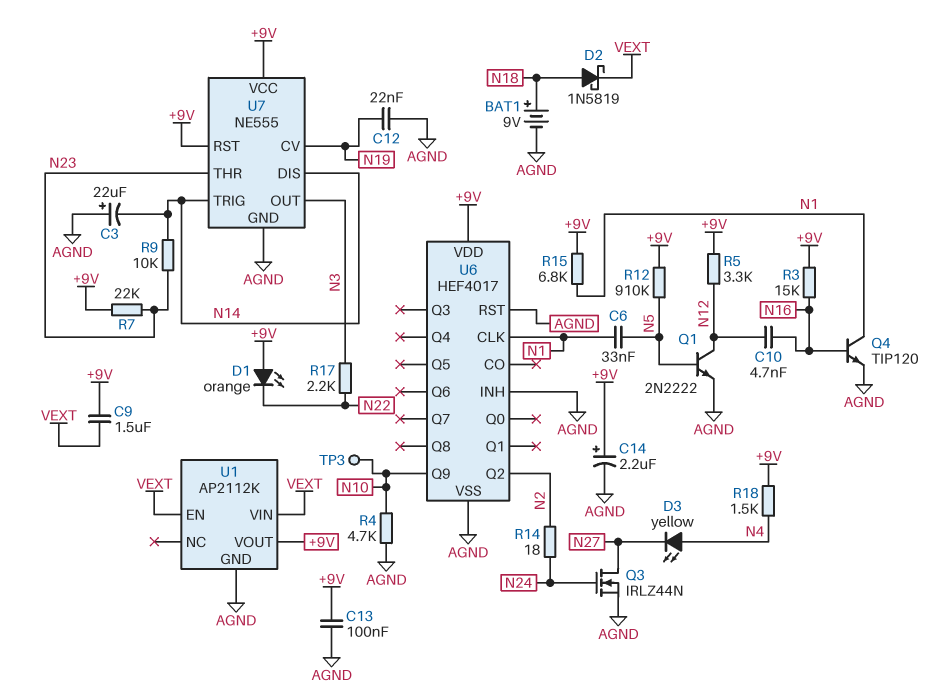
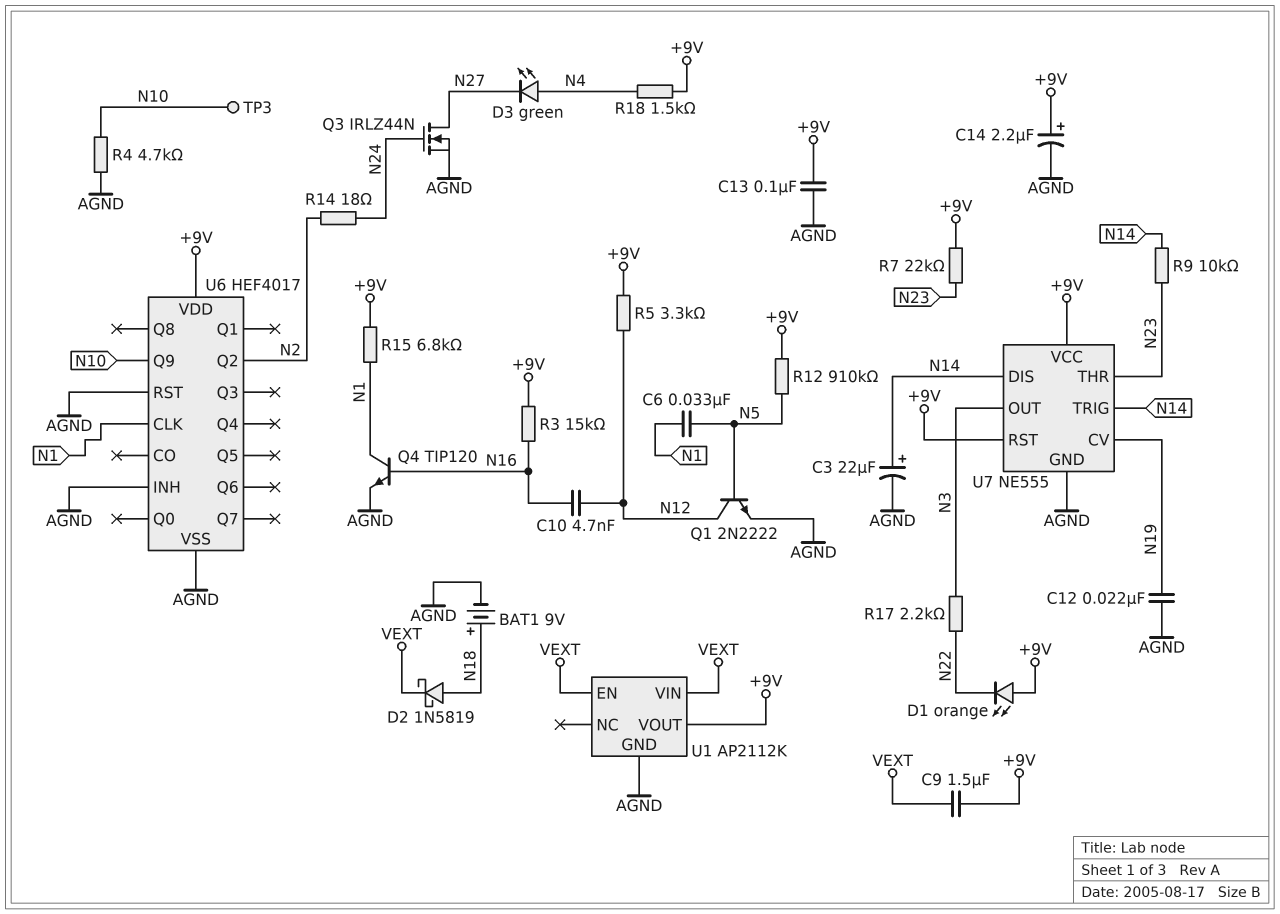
C3: 22uF (plus AGND, minus N14) -> 22uF (plus N14, minus AGND)
D3: LED yellow (A N4, K N27) -> LED green (A N4, K N27)

